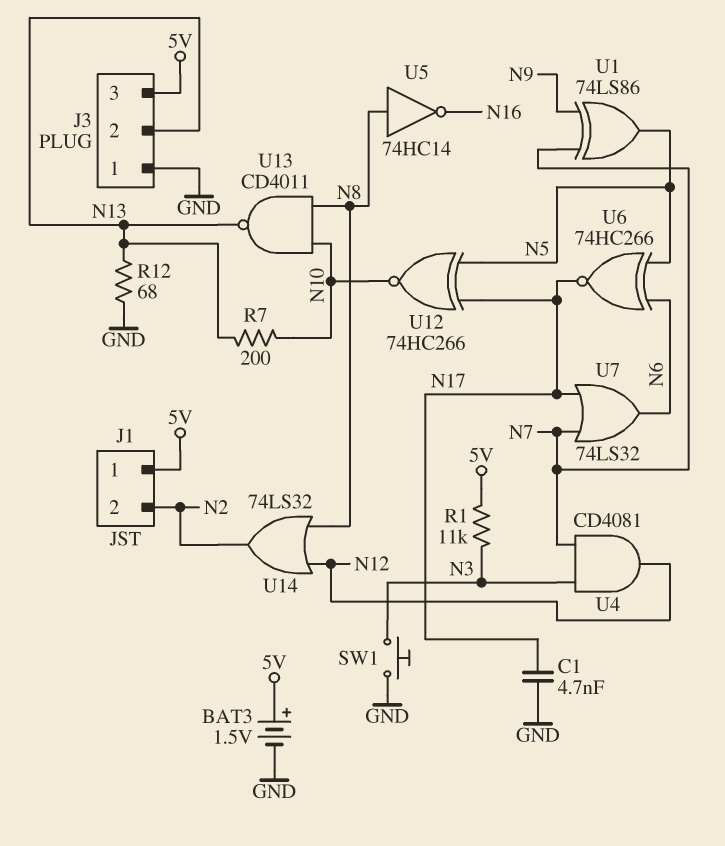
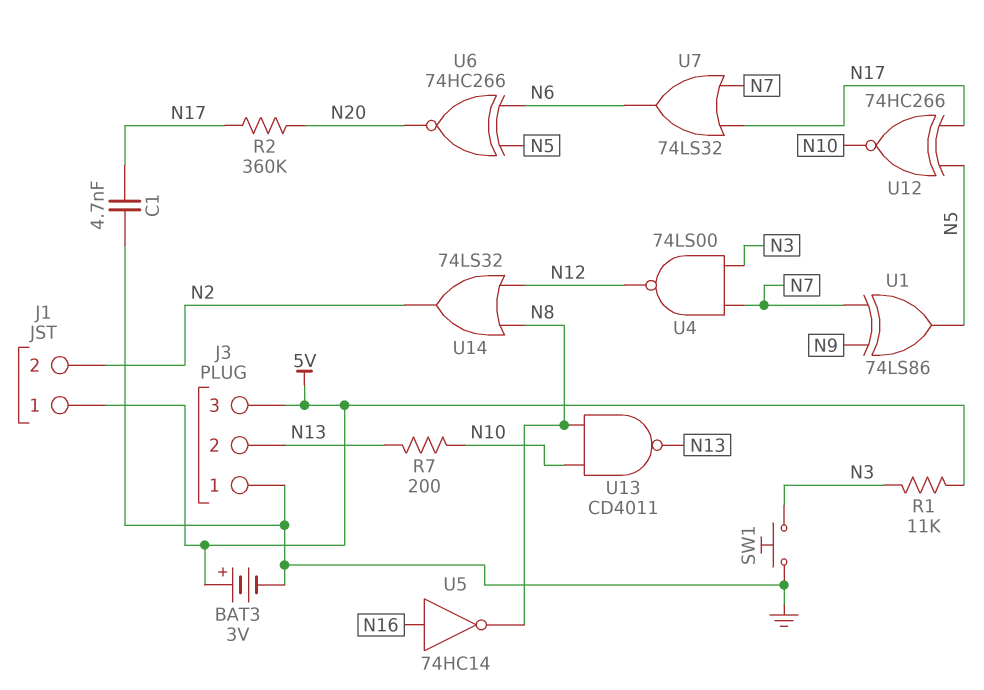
BAT3: 1.5V (plus 5V, minus GND) -> 3V (plus 5V, minus GND)
R2: none -> 360k (N17, N20)
R12: 68 (GND, N13) -> none
U4: AND CD4081 (in N3, in N7, out N12) -> NAND 74LS00 (in N3, in N7, out N12)
U5: NOT 74HC14 (in N8, out N16) -> NOT 74HC14 (in N16, out N8)
U6: XNOR 74HC266 (in N5, in N6, out N17) -> XNOR 74HC266 (in N5, in N6, out N20)

